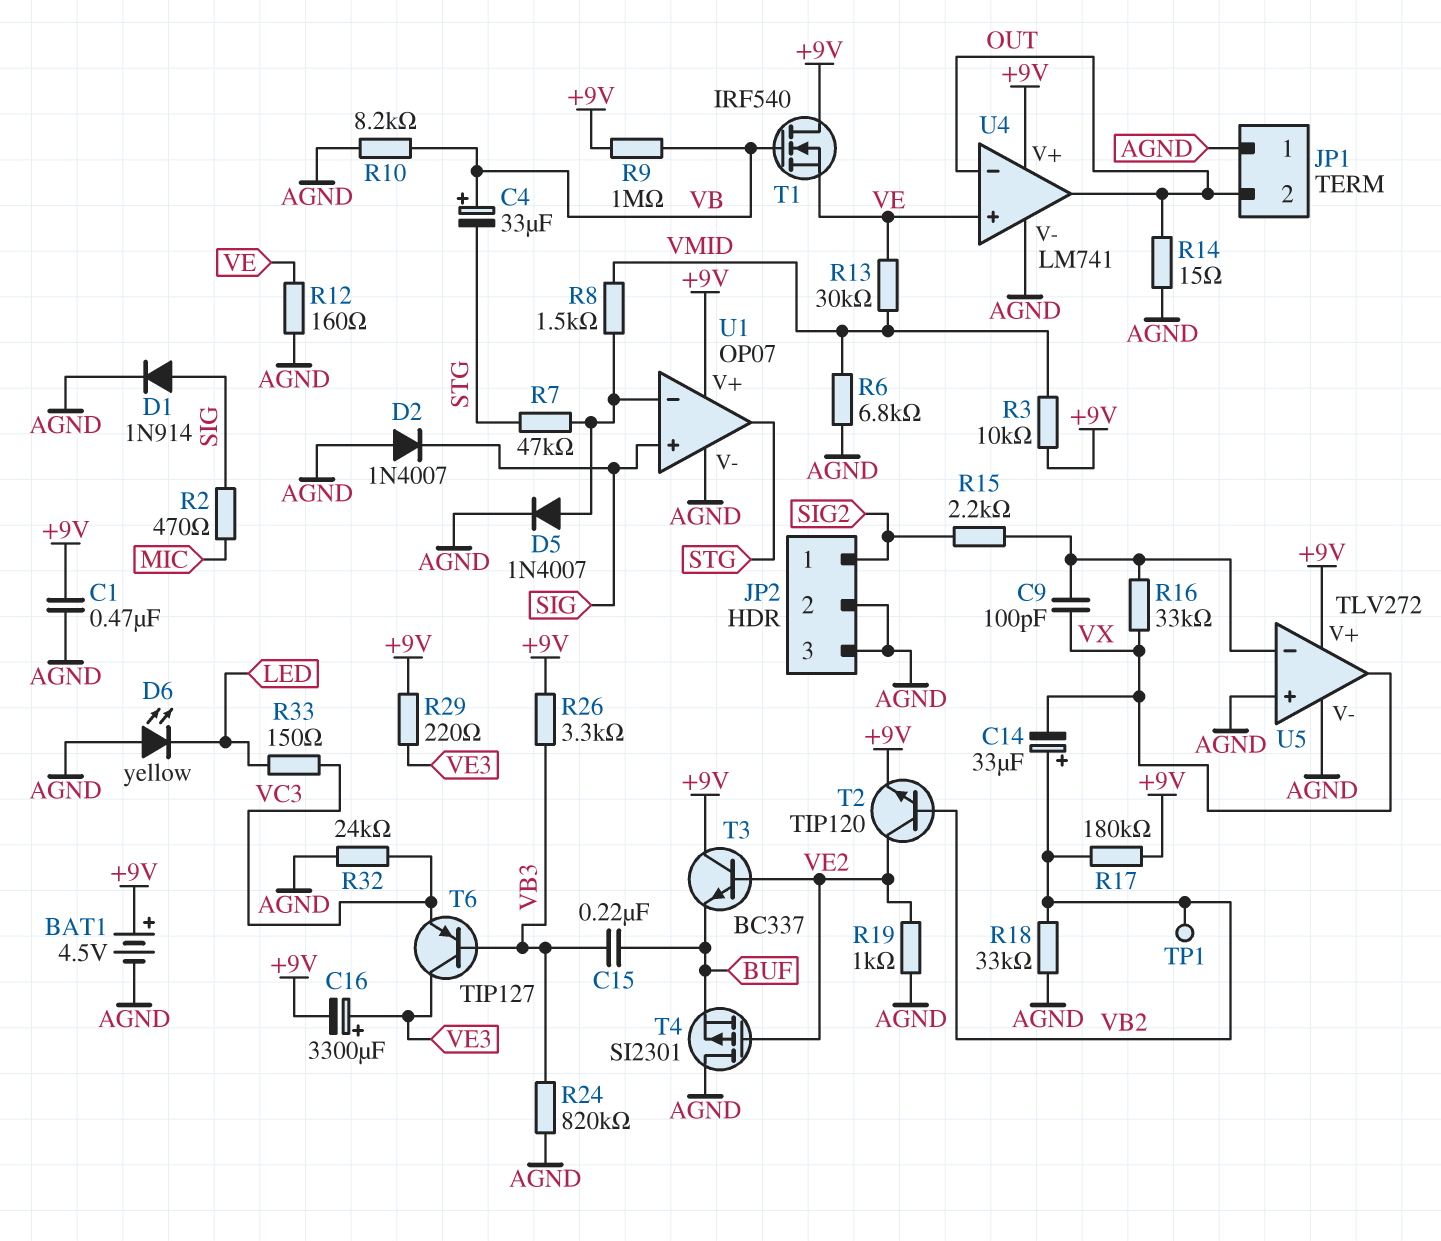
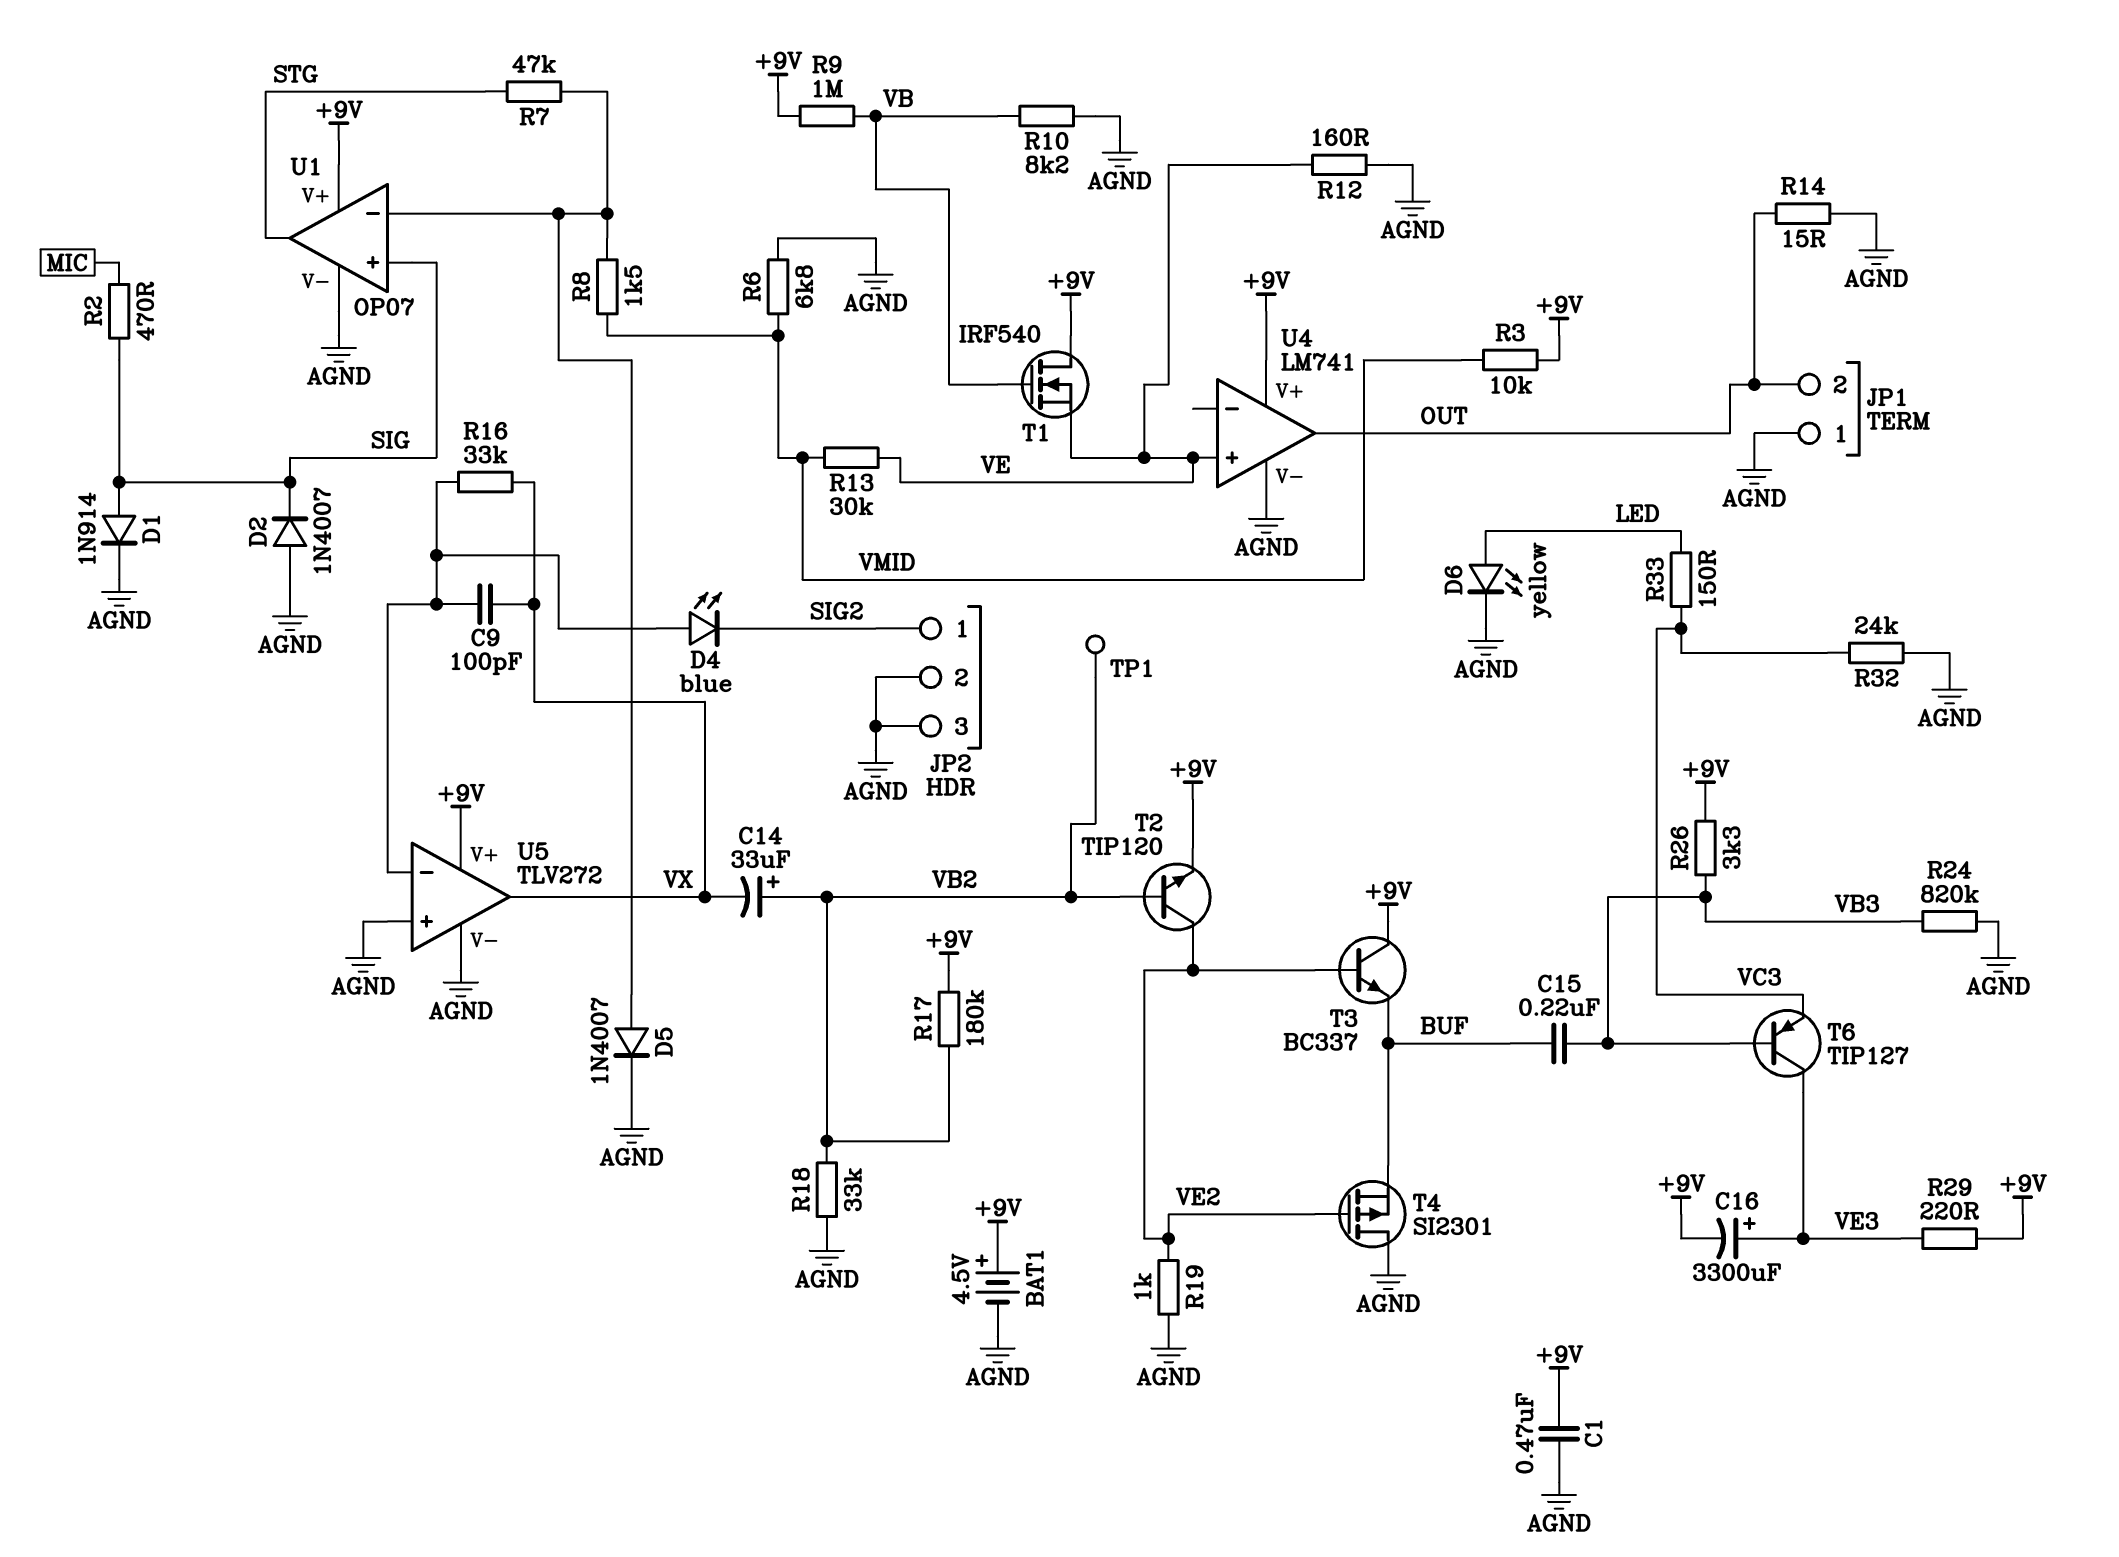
C4: 33uF (plus VB, minus STG) -> none
D4: none -> LED blue (A U5/in-, K SIG2)
D6: LED yellow (A AGND, K LED) -> LED yellow (A LED, K AGND)
R15: 2.2k (SIG2, U5/in-) -> none
U4 pin in-: OUT -> none

